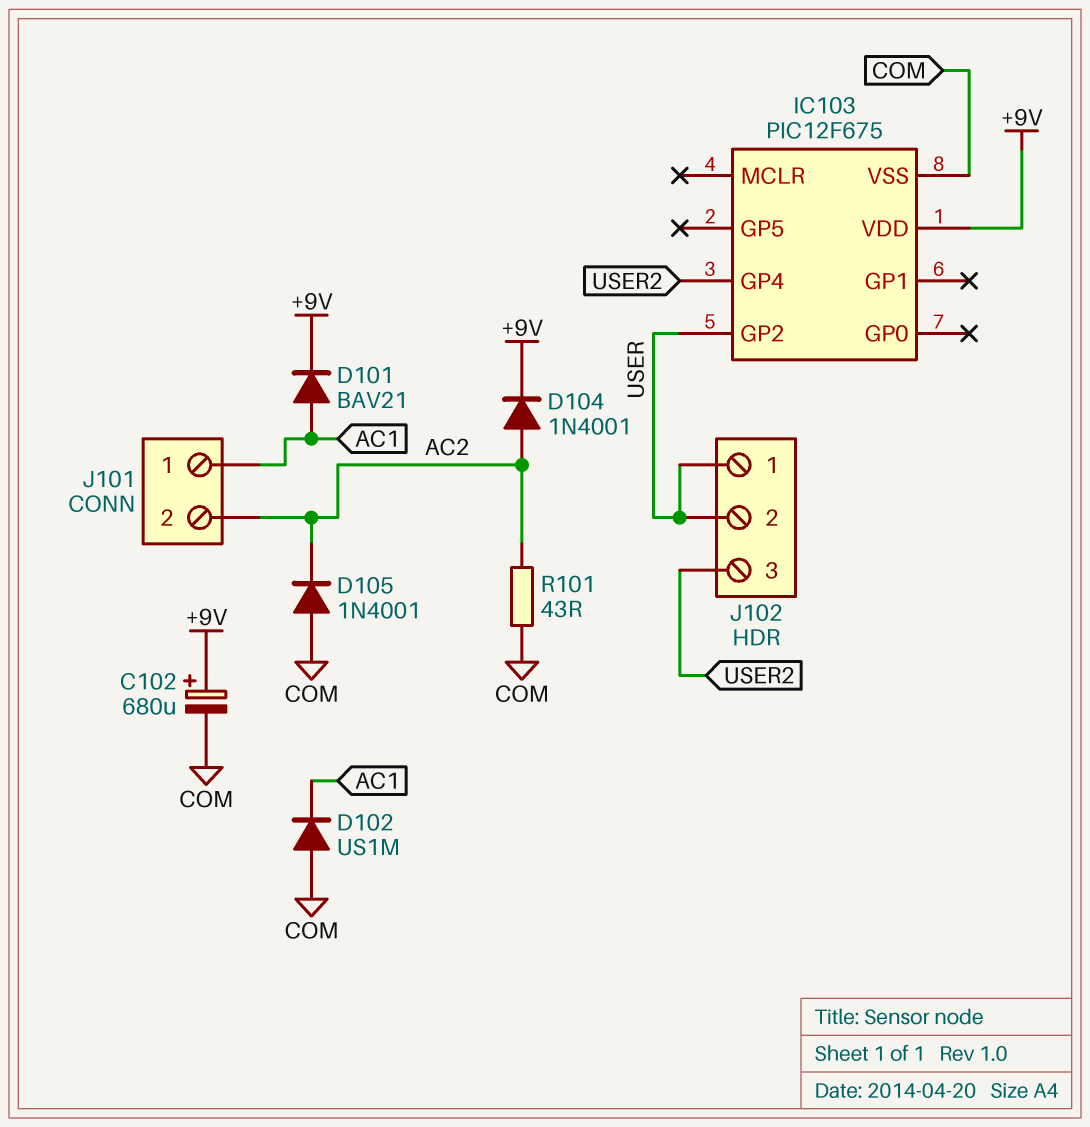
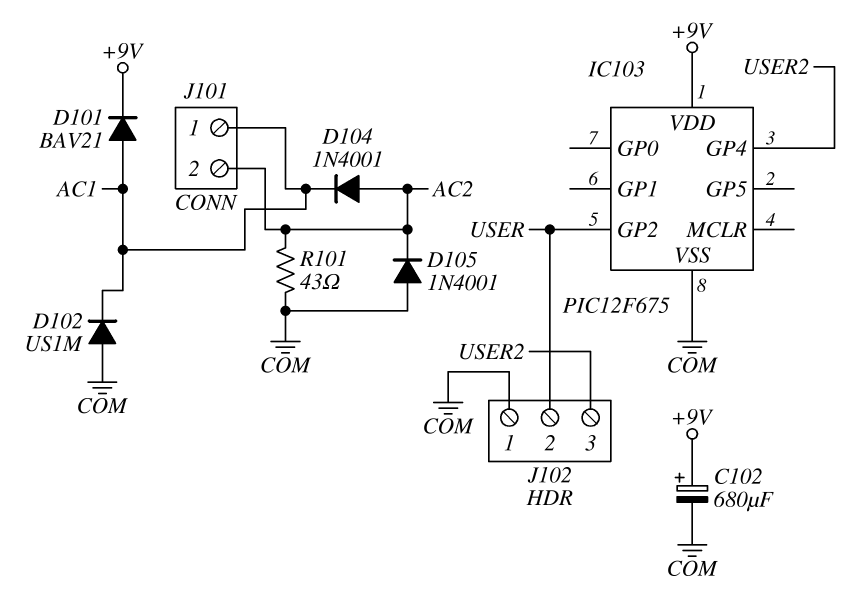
D104: diode 1N4001 (A AC2, K +9V) -> diode 1N4001 (A AC2, K AC1)
J102 pin 1: USER -> COM

